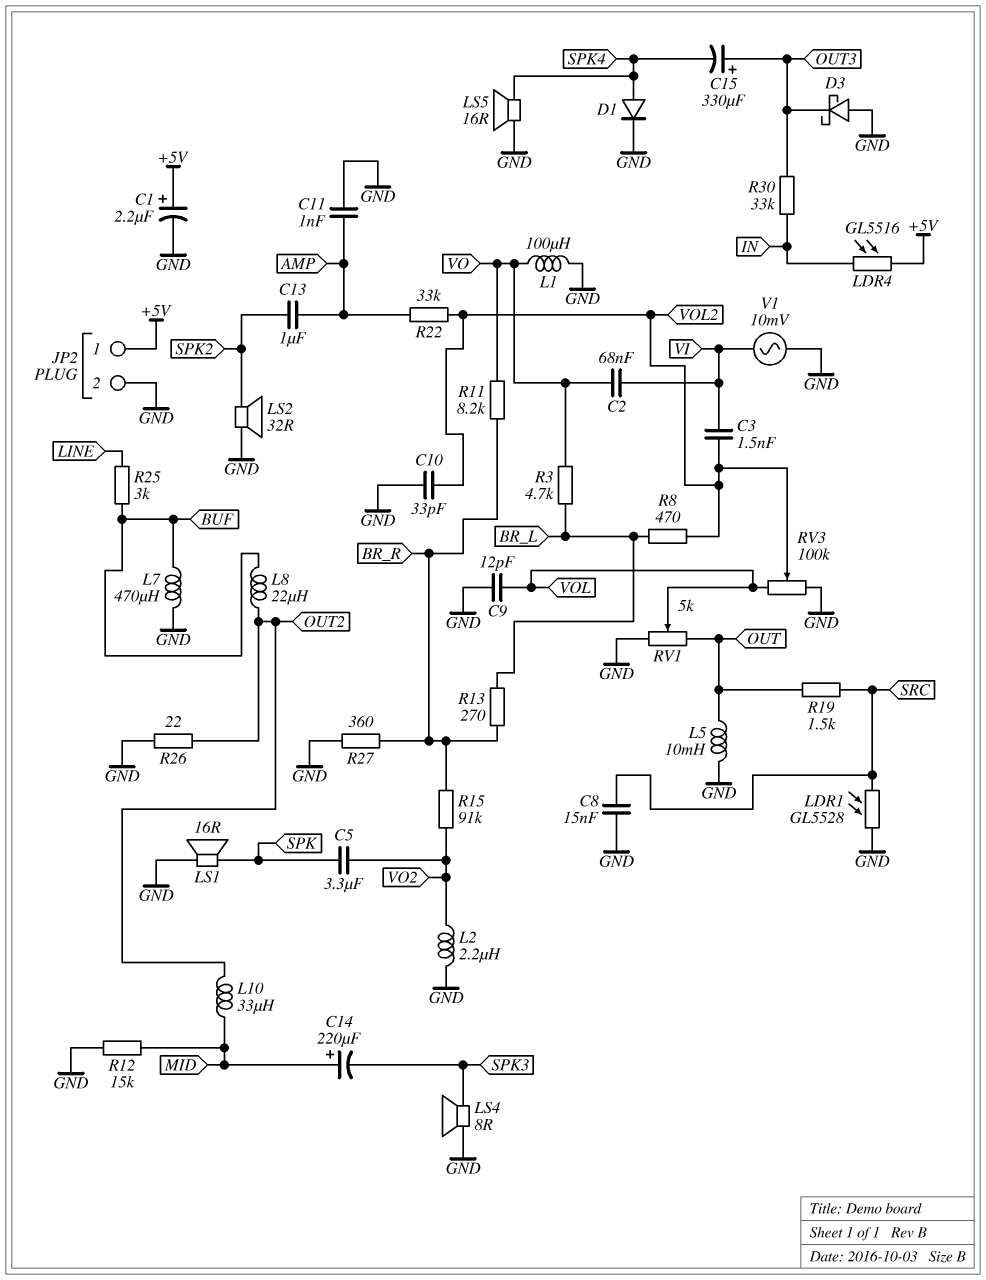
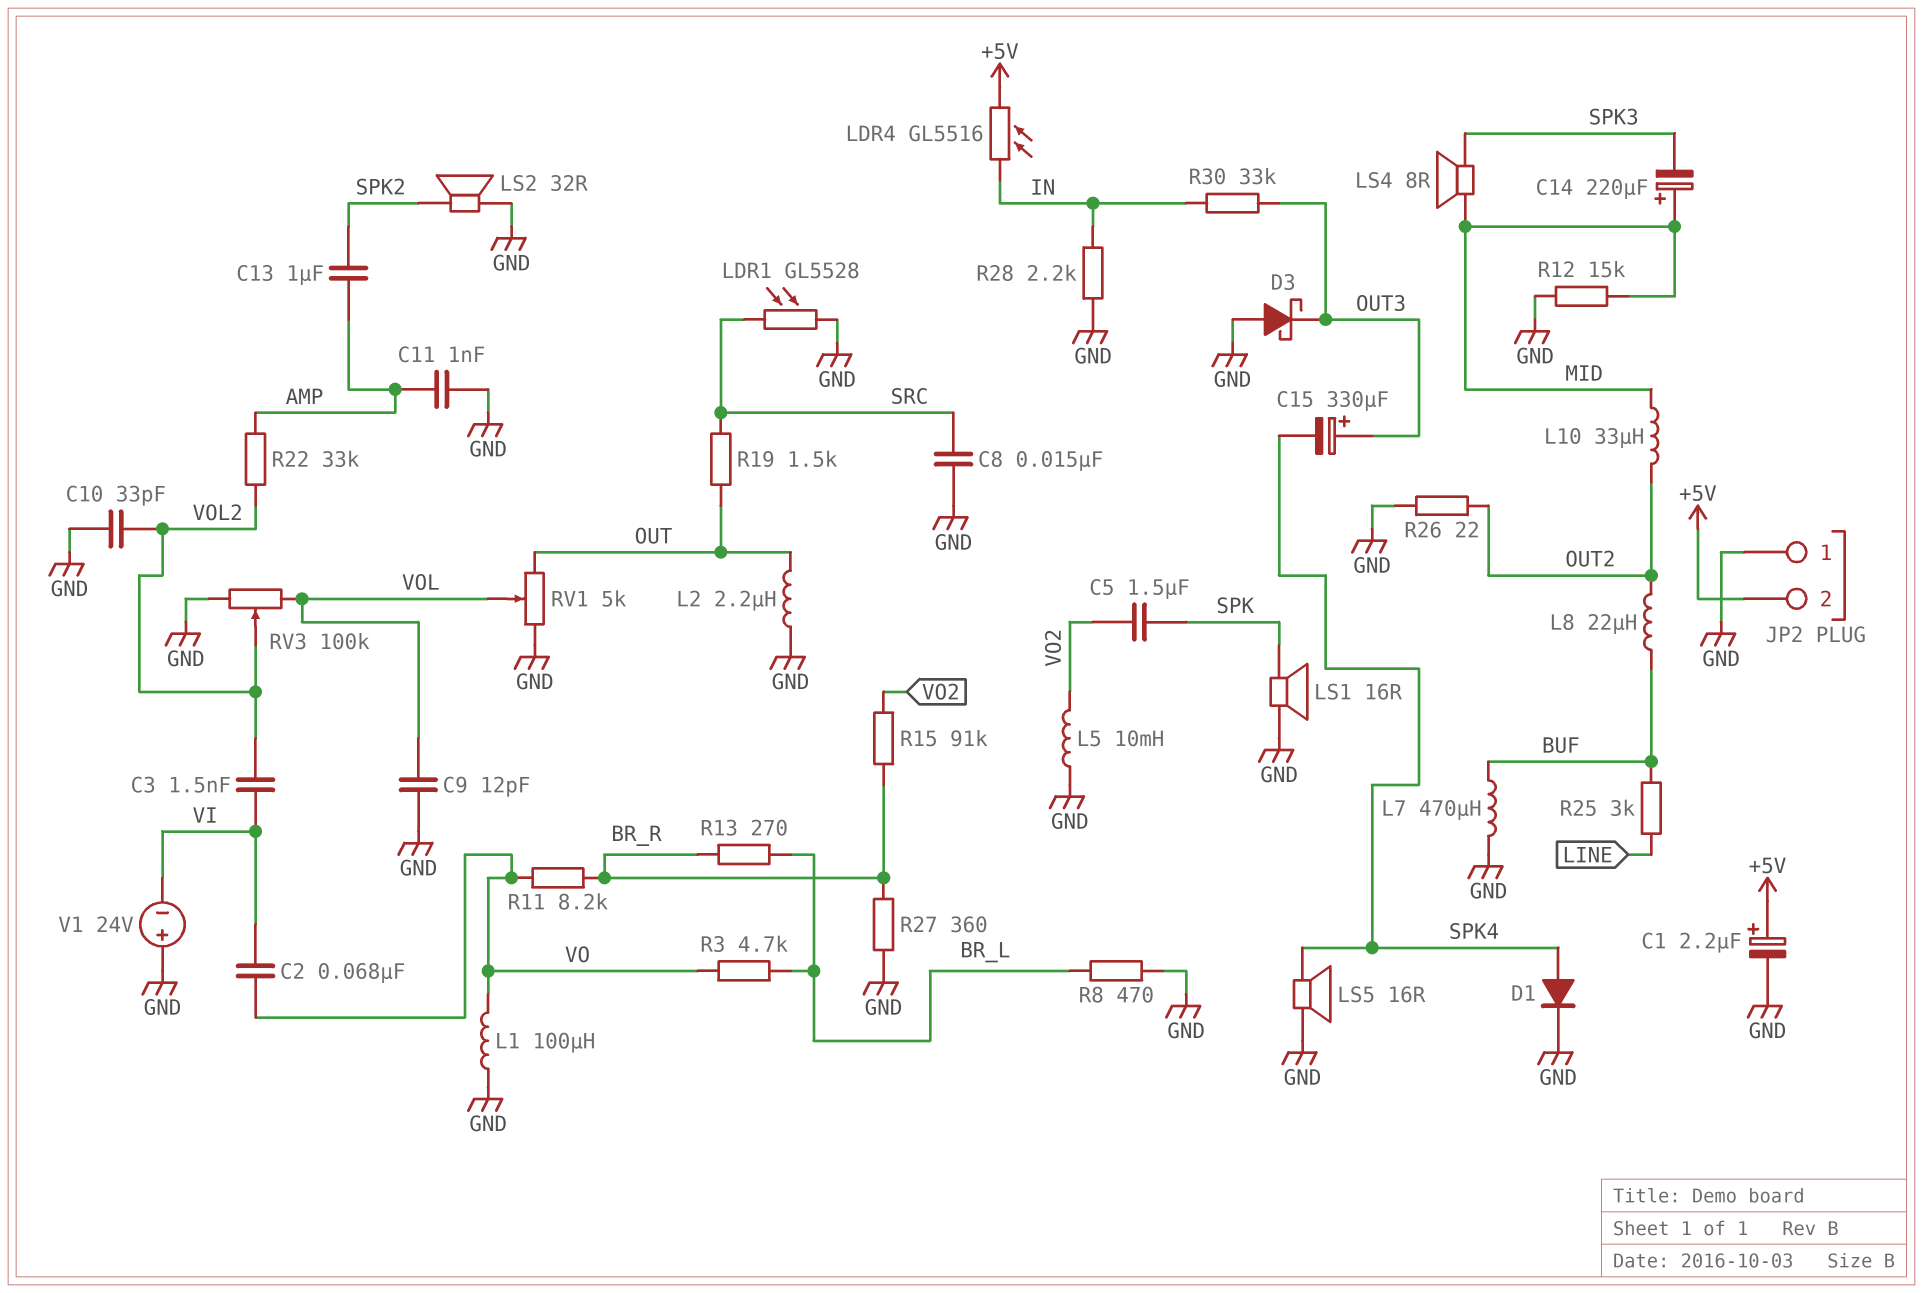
C5: 3.3uF (SPK, VO2) -> 1.5uF (SPK, VO2)
JP2 pin 1: +5V -> GND
JP2 pin 2: GND -> +5V
L2: 2.2uH (GND, VO2) -> 2.2uH (GND, OUT)
L5: 10mH (GND, OUT) -> 10mH (GND, VO2)
LS4: speaker 8R (GND, SPK3) -> speaker 8R (MID, SPK3)
R8: 470 (BR_L, VOL2) -> 470 (BR_L, GND)
R28: none -> 2.2k (GND, IN)
V1: AC 10mV (GND, VI) -> 24V (plus GND, minus VI)

